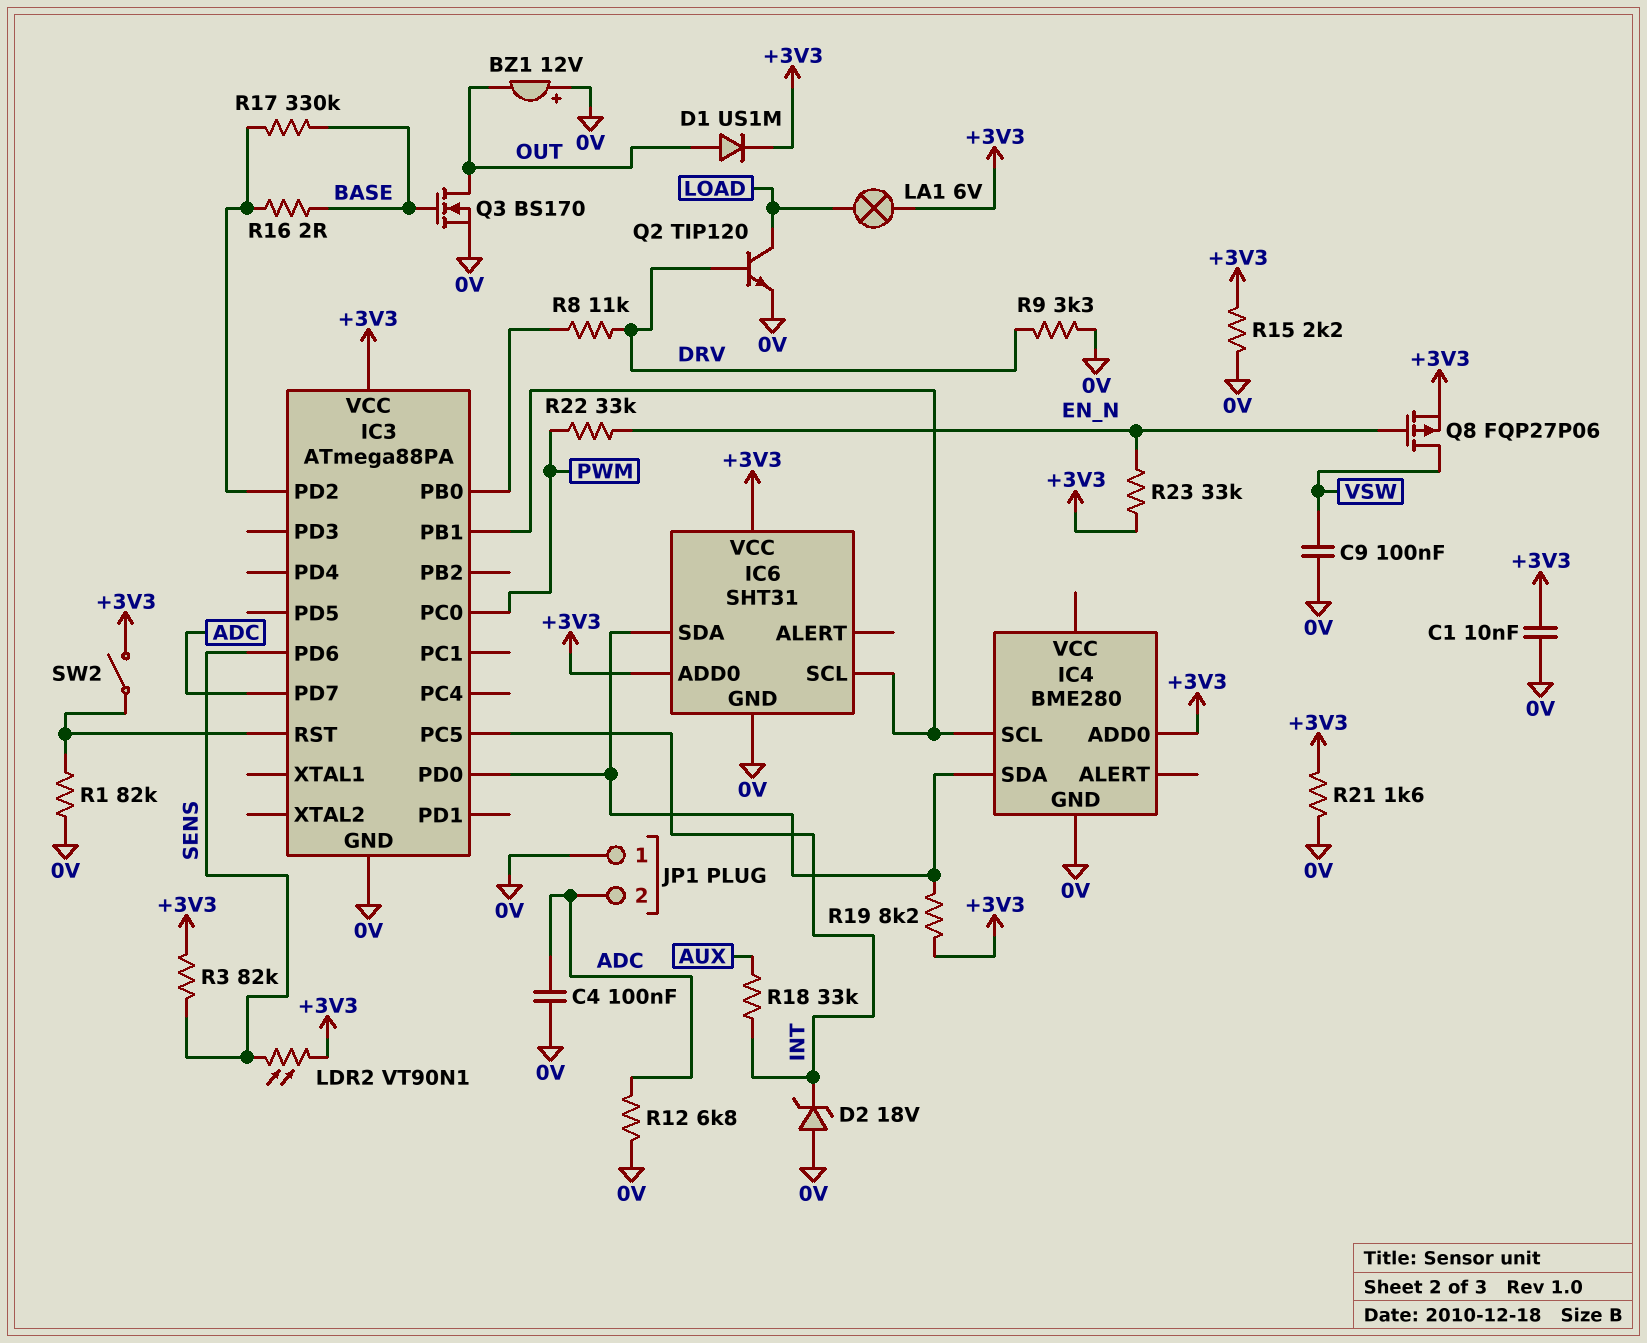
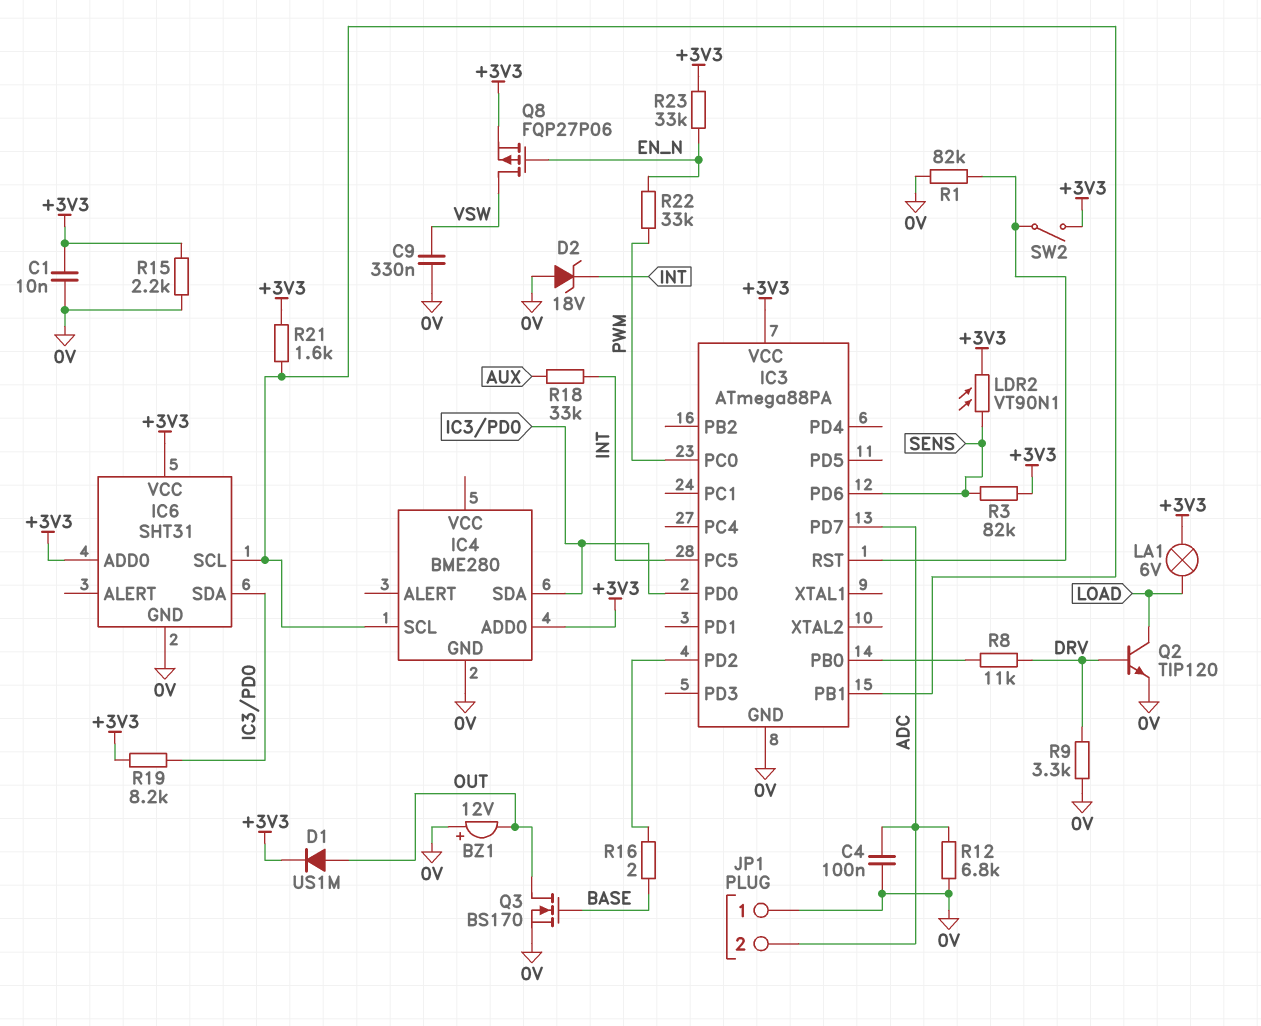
C9: 100nF (0V, VSW) -> 330nF (0V, VSW)
R17: 330k (BASE, IC3/PD2) -> none
R21: 1.6k (+3V3, 0V) -> 1.6k (+3V3, IC3/PB1)

